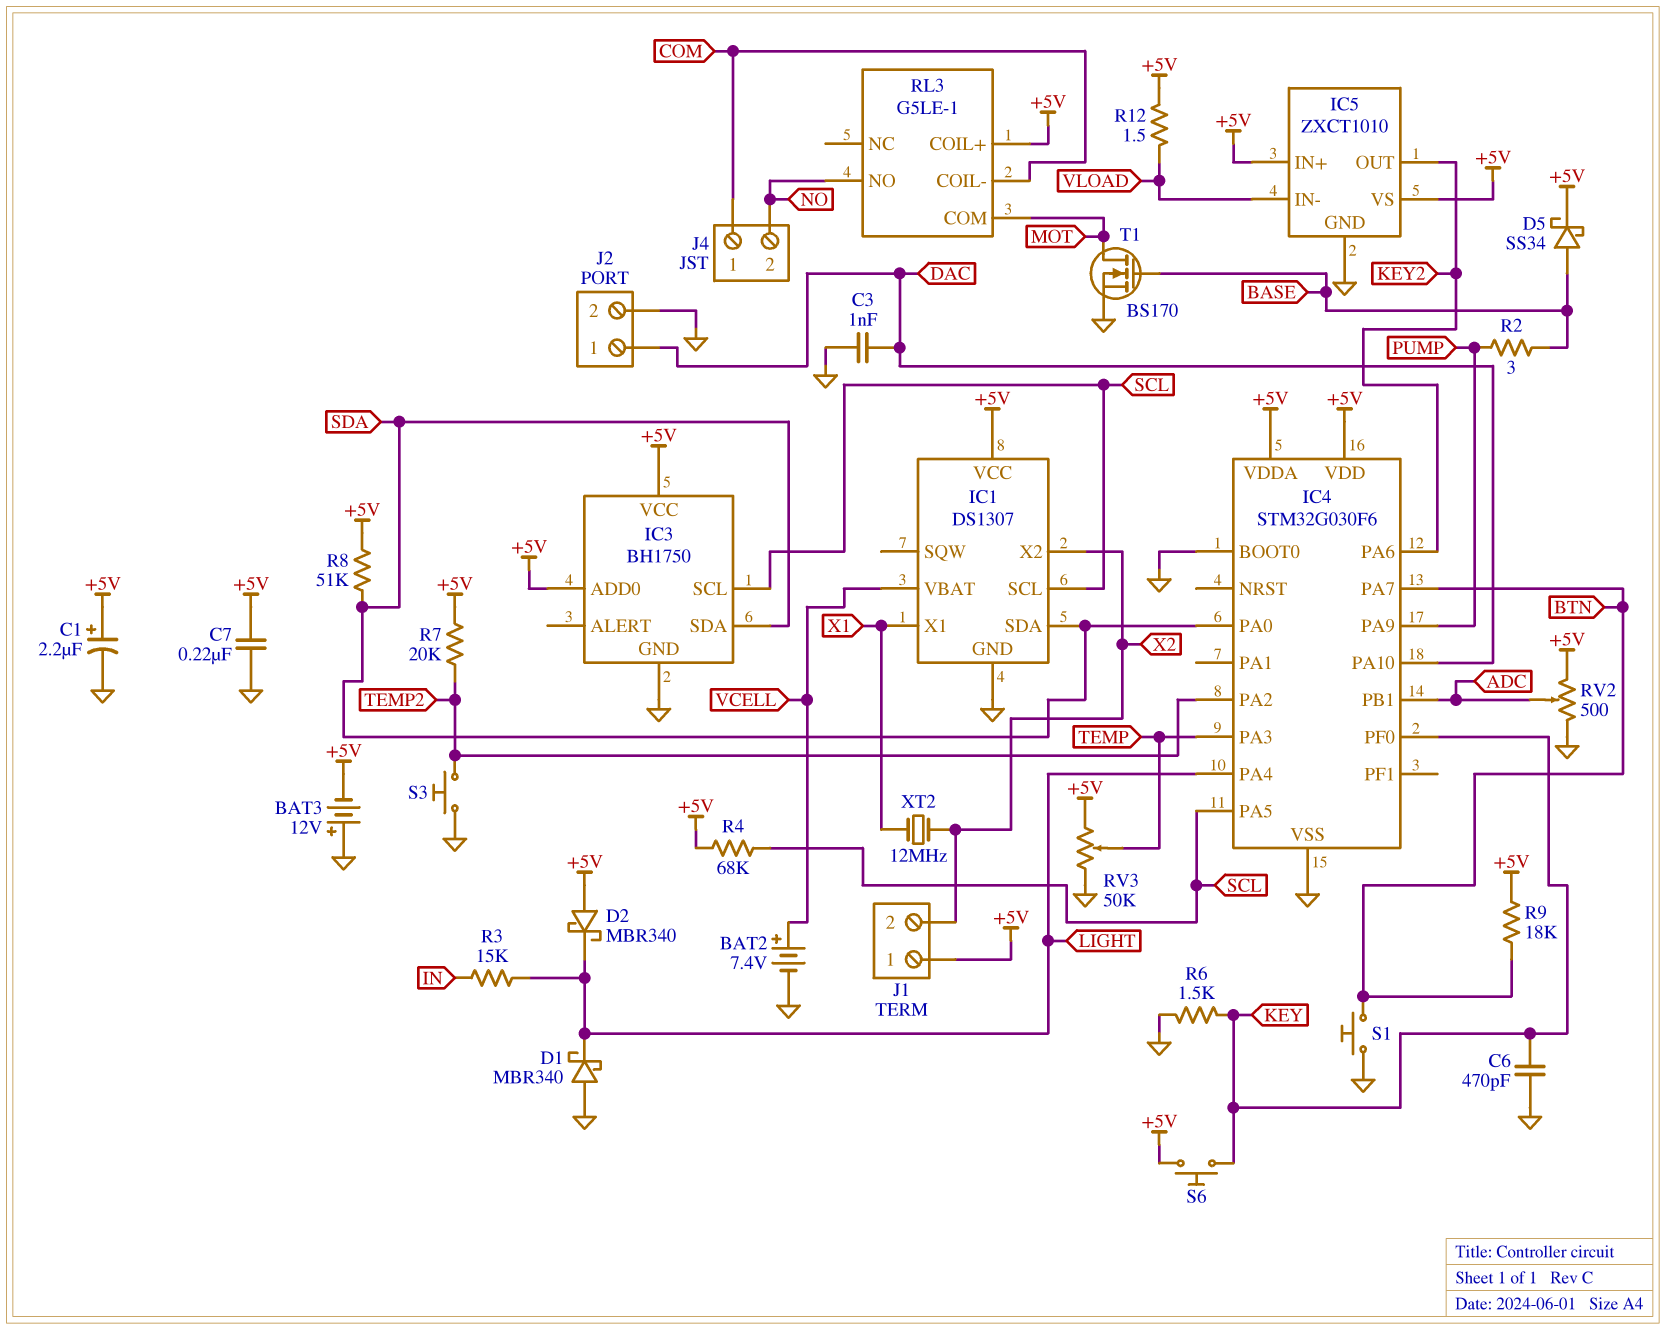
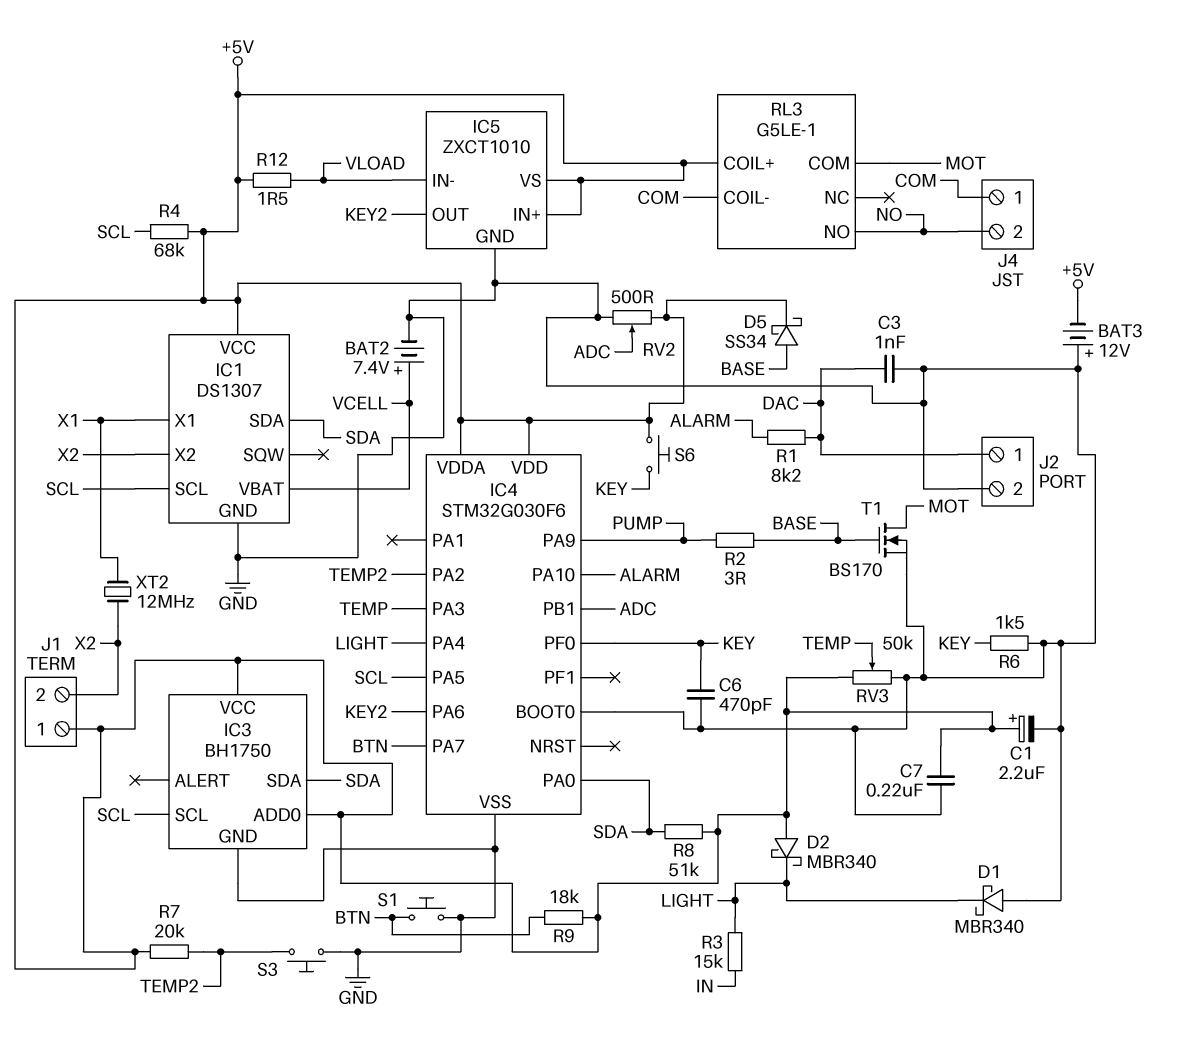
IC4 pin PA10: DAC -> ALARM
R1: none -> 8.2k (ALARM, DAC)

